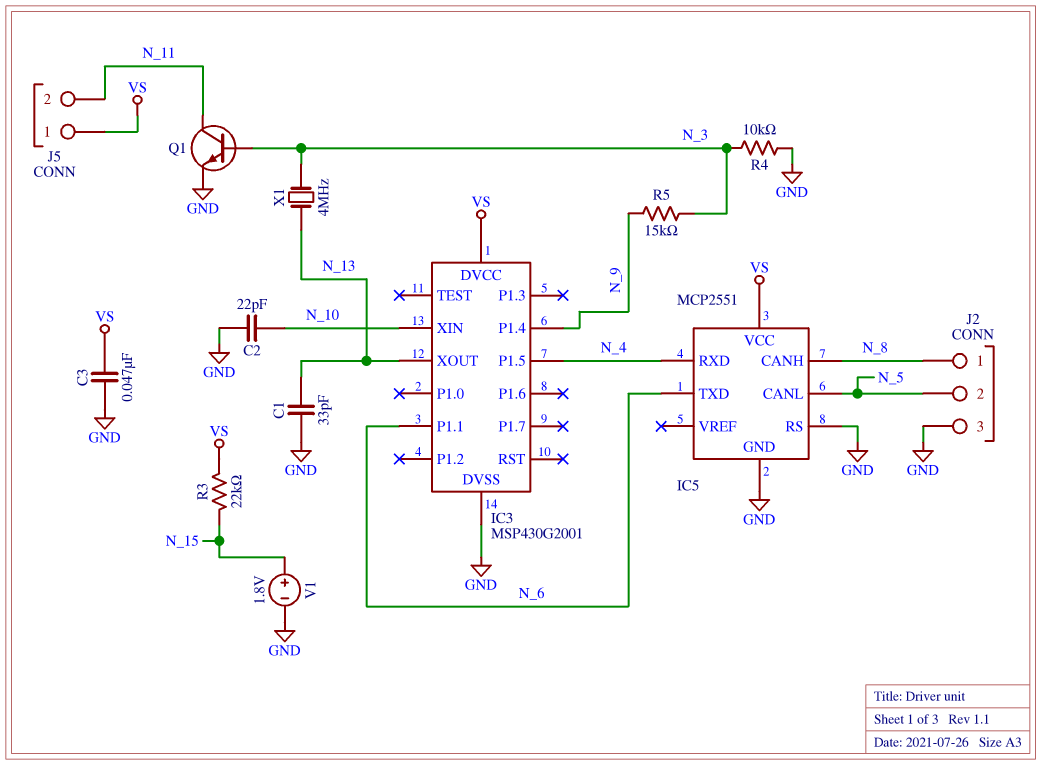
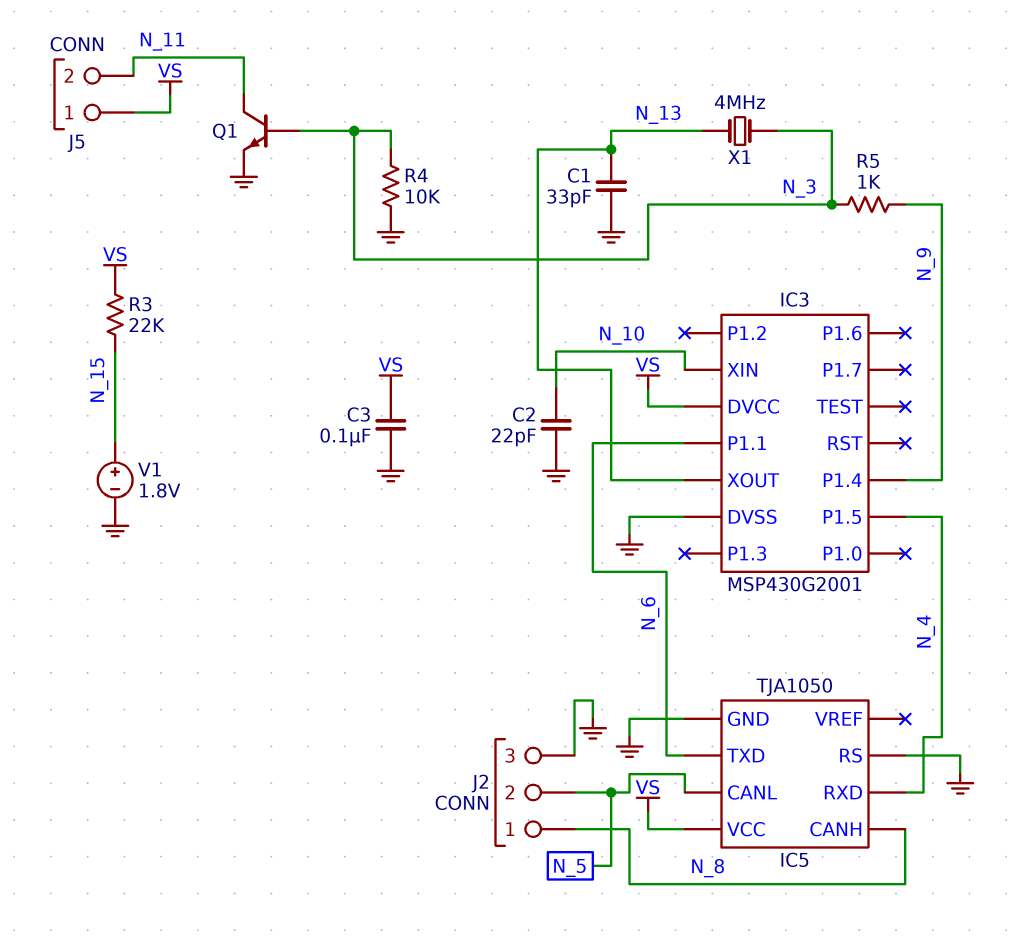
C3: 47nF (GND, VS) -> 100nF (GND, VS)
IC5: MCP2551 -> TJA1050
R5: 15k (N_3, N_9) -> 1k (N_3, N_9)

